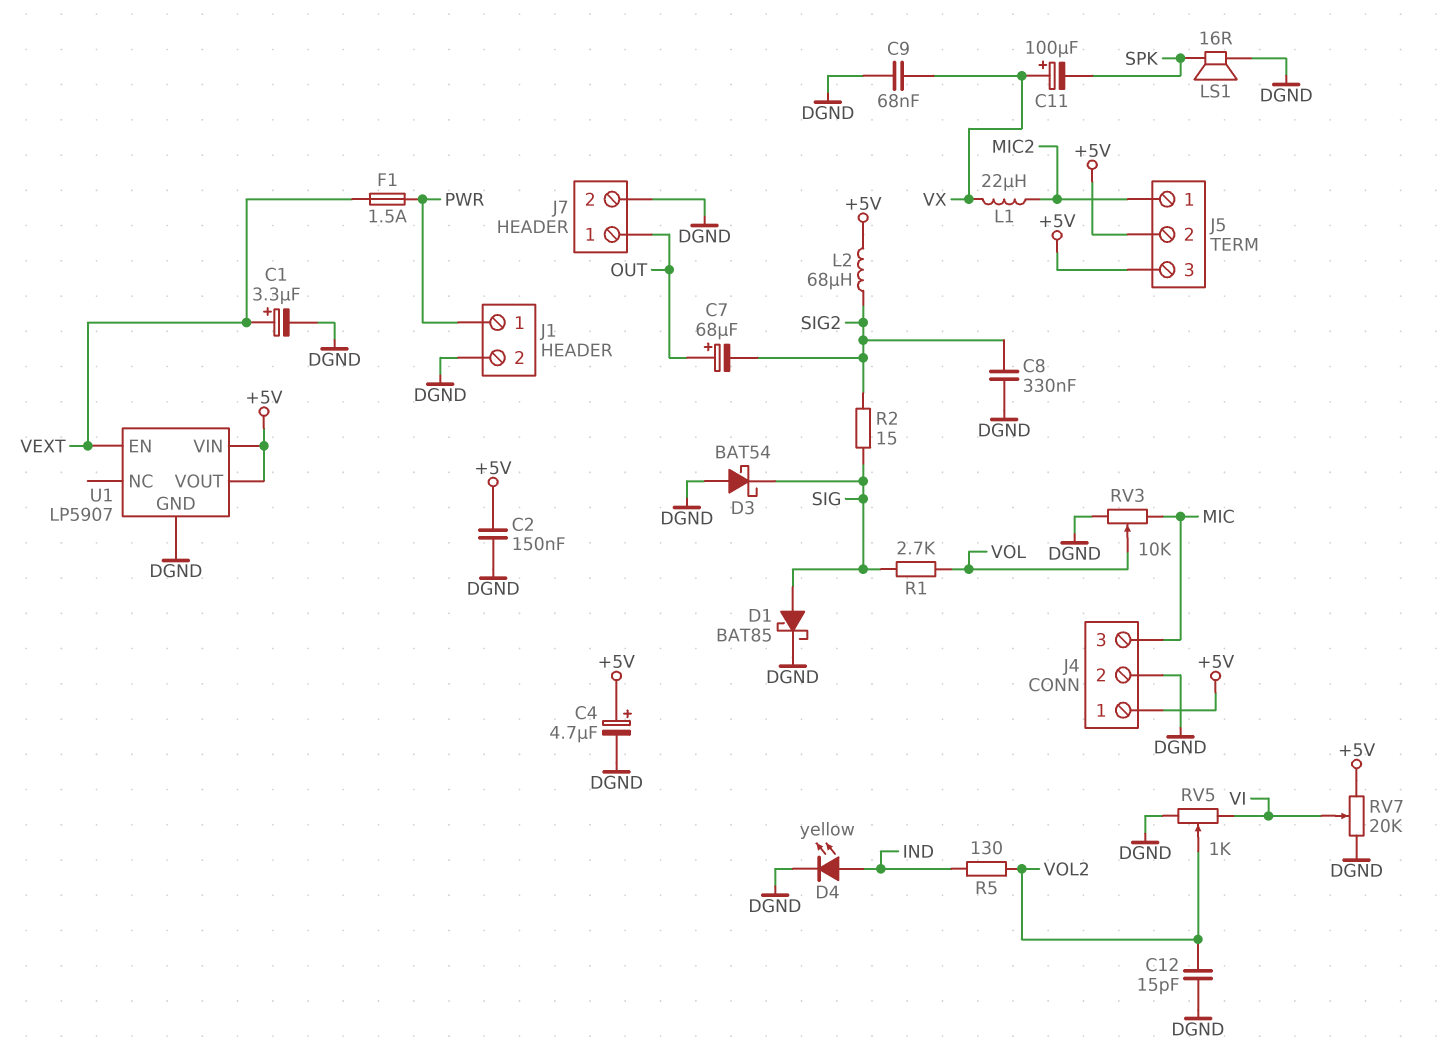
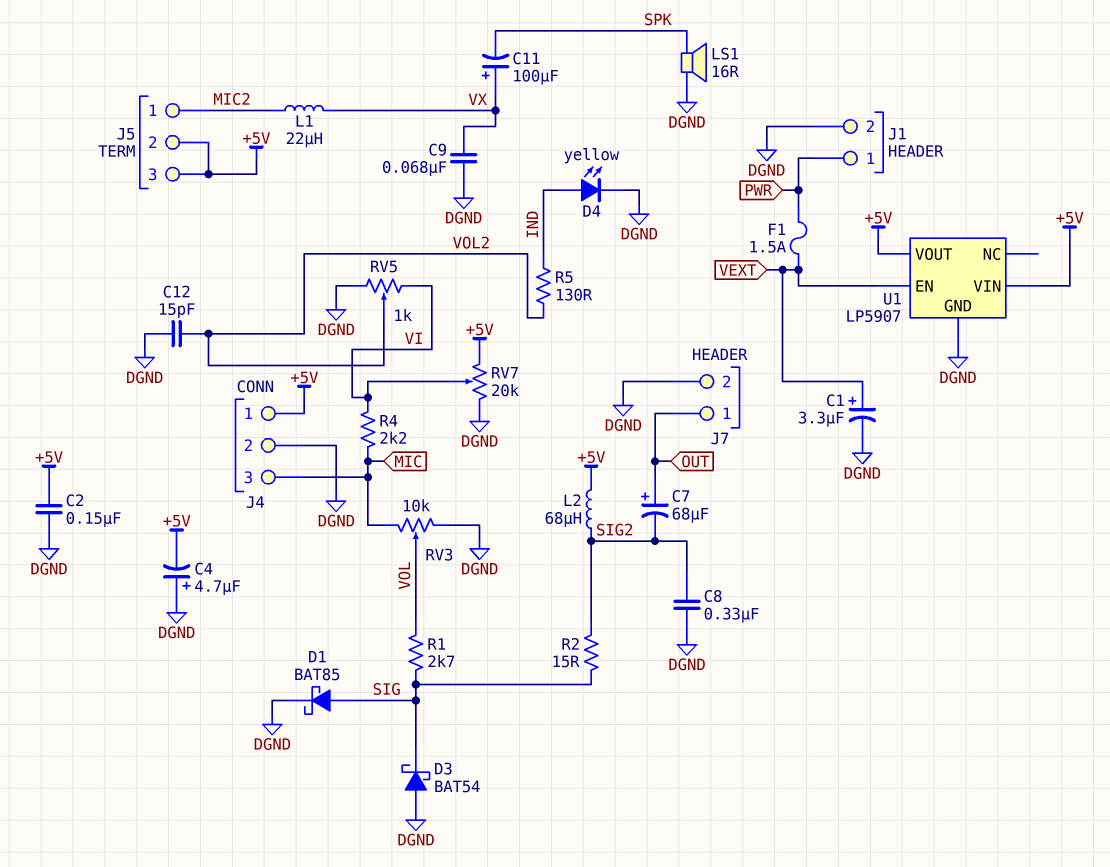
C4: 4.7uF (plus +5V, minus DGND) -> 4.7uF (plus DGND, minus +5V)
R4: none -> 2.2k (MIC, VI)

